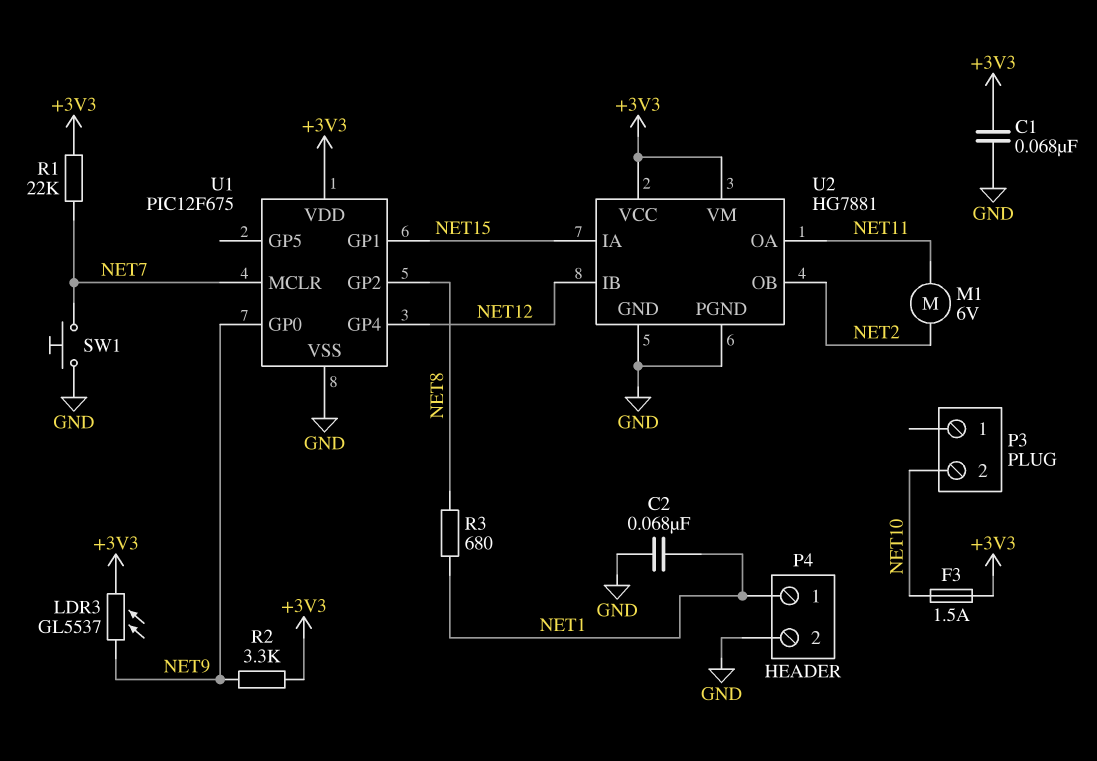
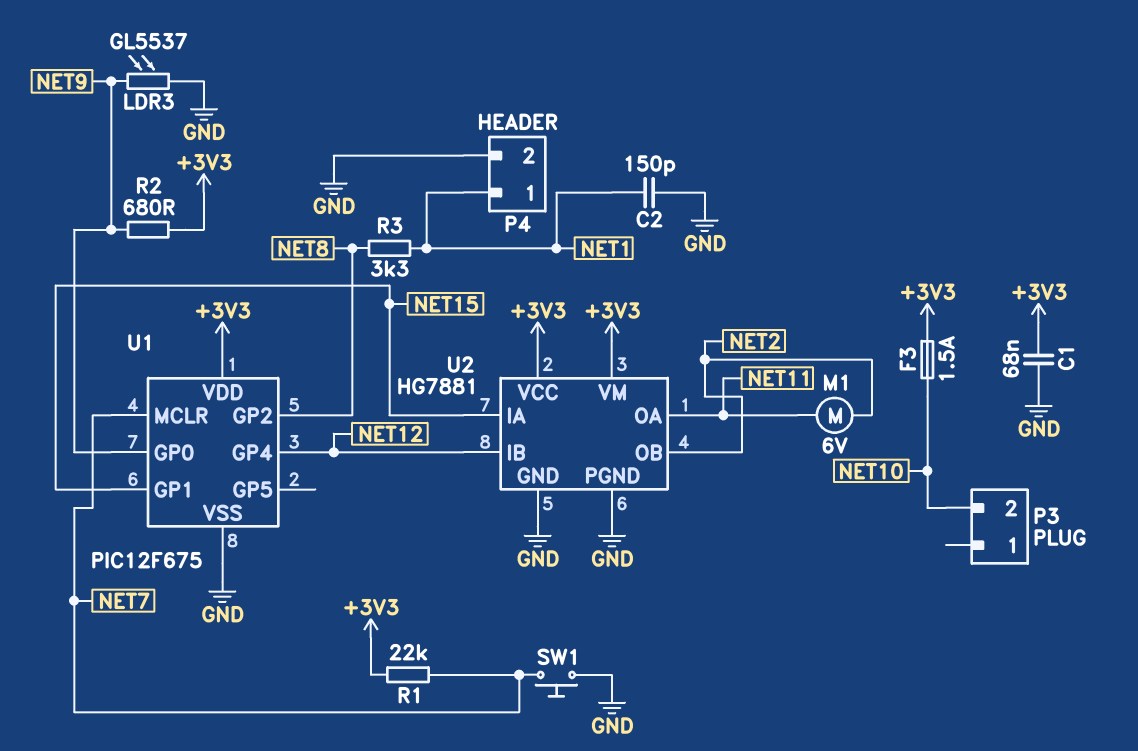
C2: 68nF (GND, NET1) -> 150pF (GND, NET1)
LDR3: GL5537 (+3V3, NET9) -> GL5537 (GND, NET9)
R2: 3.3k (+3V3, NET9) -> 680 (+3V3, NET9)
R3: 680 (NET1, NET8) -> 3.3k (NET1, NET8)

